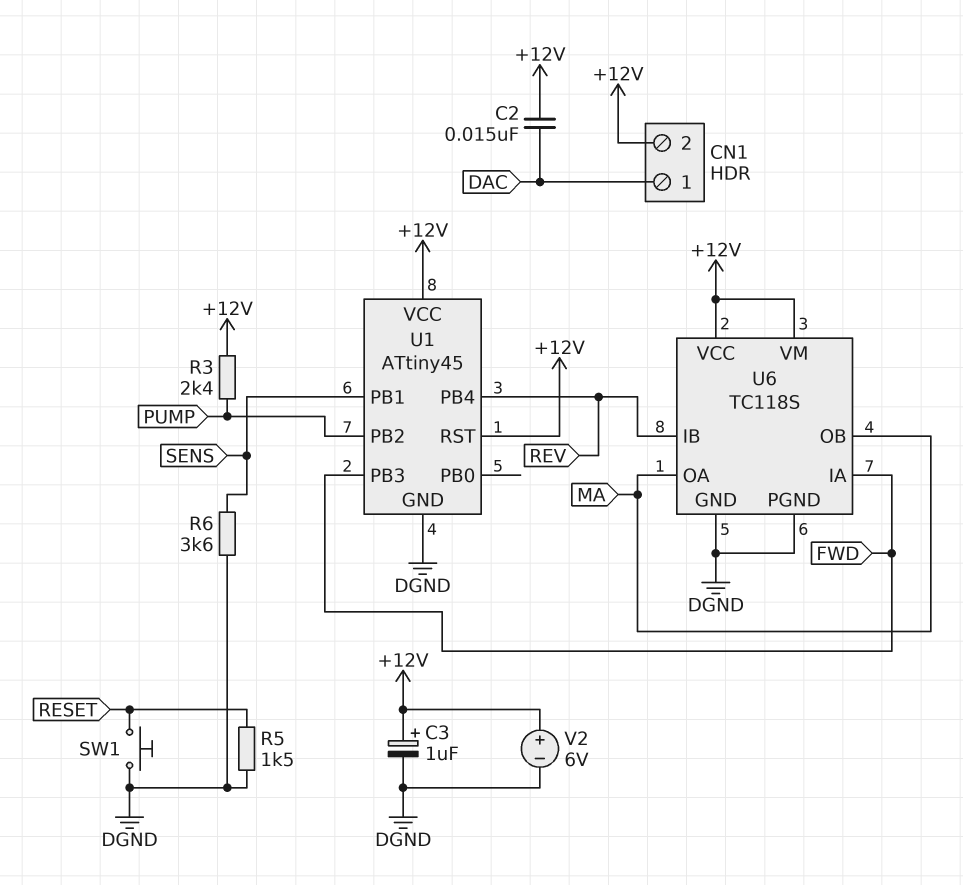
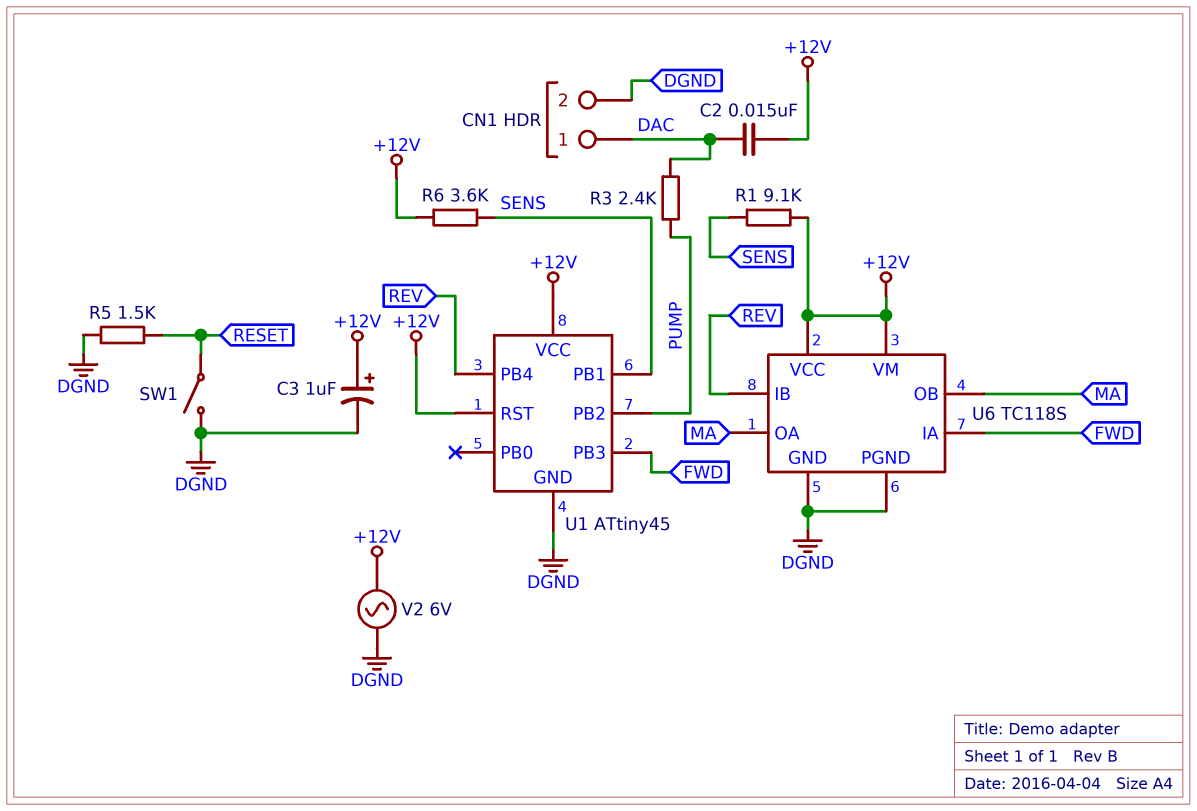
CN1 pin 2: +12V -> DGND
R1: none -> 9.1k (+12V, SENS)
R3: 2.4k (+12V, PUMP) -> 2.4k (DAC, PUMP)
R6: 3.6k (DGND, SENS) -> 3.6k (+12V, SENS)
SW1: button (DGND, RESET) -> switch (DGND, RESET)
V2: 6V (plus +12V, minus DGND) -> AC 6V (+12V, DGND)

